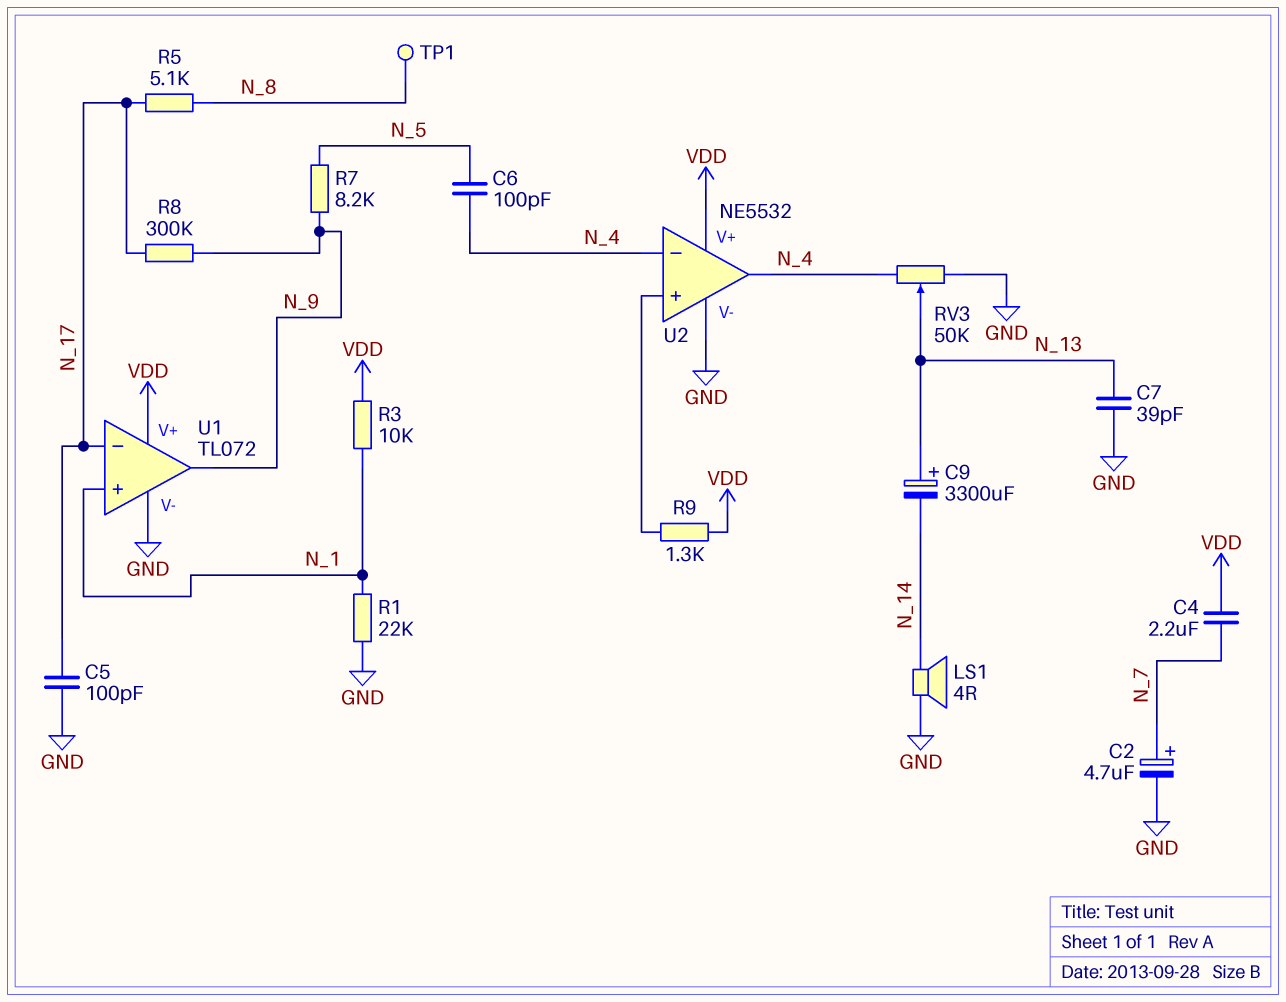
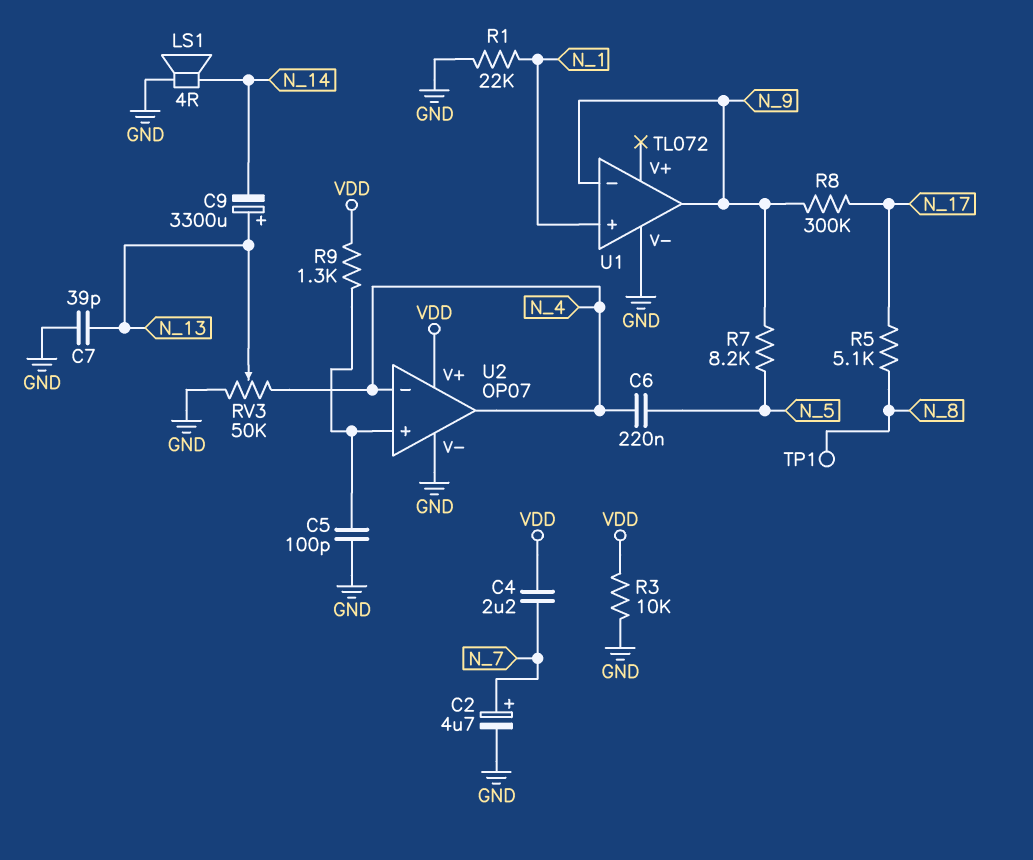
C5: 100pF (GND, N_17) -> 100pF (GND, U2/in+)
C6: 100pF (N_4, N_5) -> 220nF (N_4, N_5)
R3: 10k (N_1, VDD) -> 10k (GND, VDD)
U1 pin V+: VDD -> none
U1 pin in-: N_17 -> N_9
U2: NE5532 -> OP07

